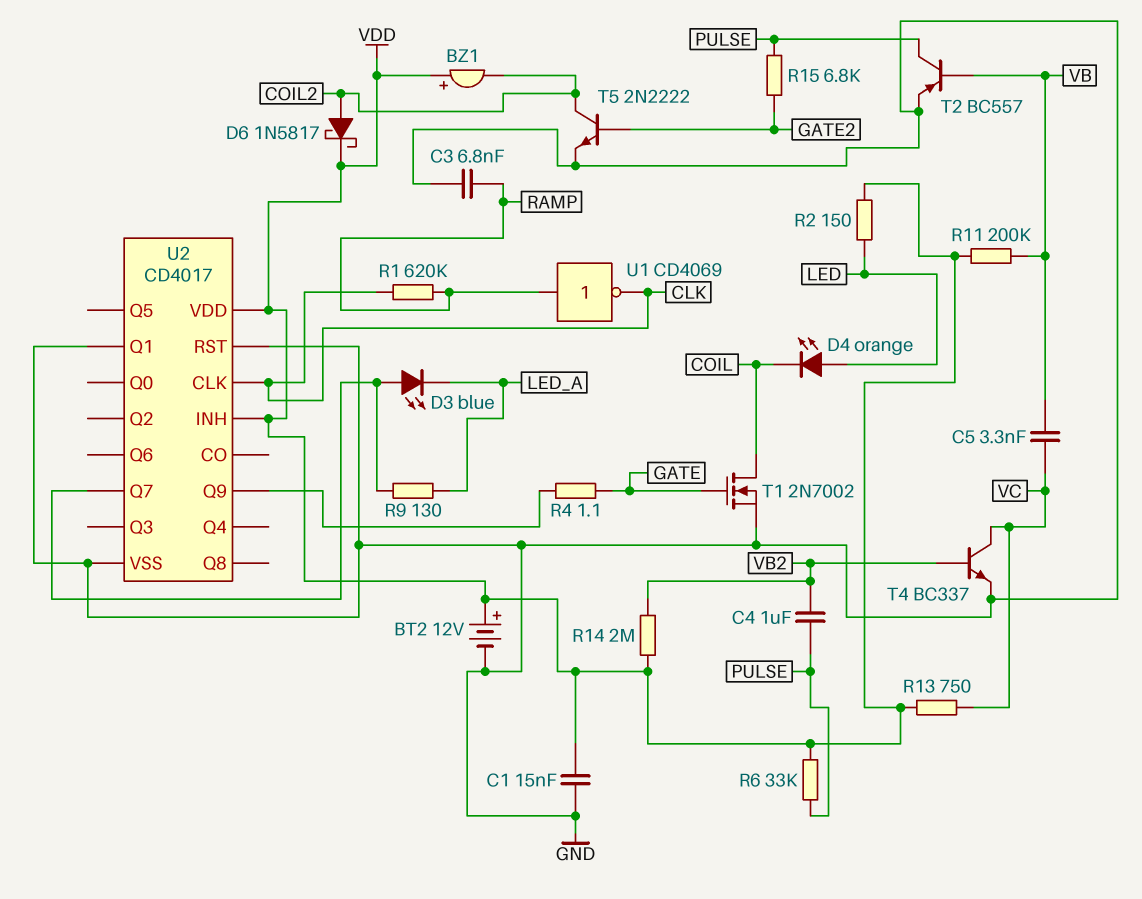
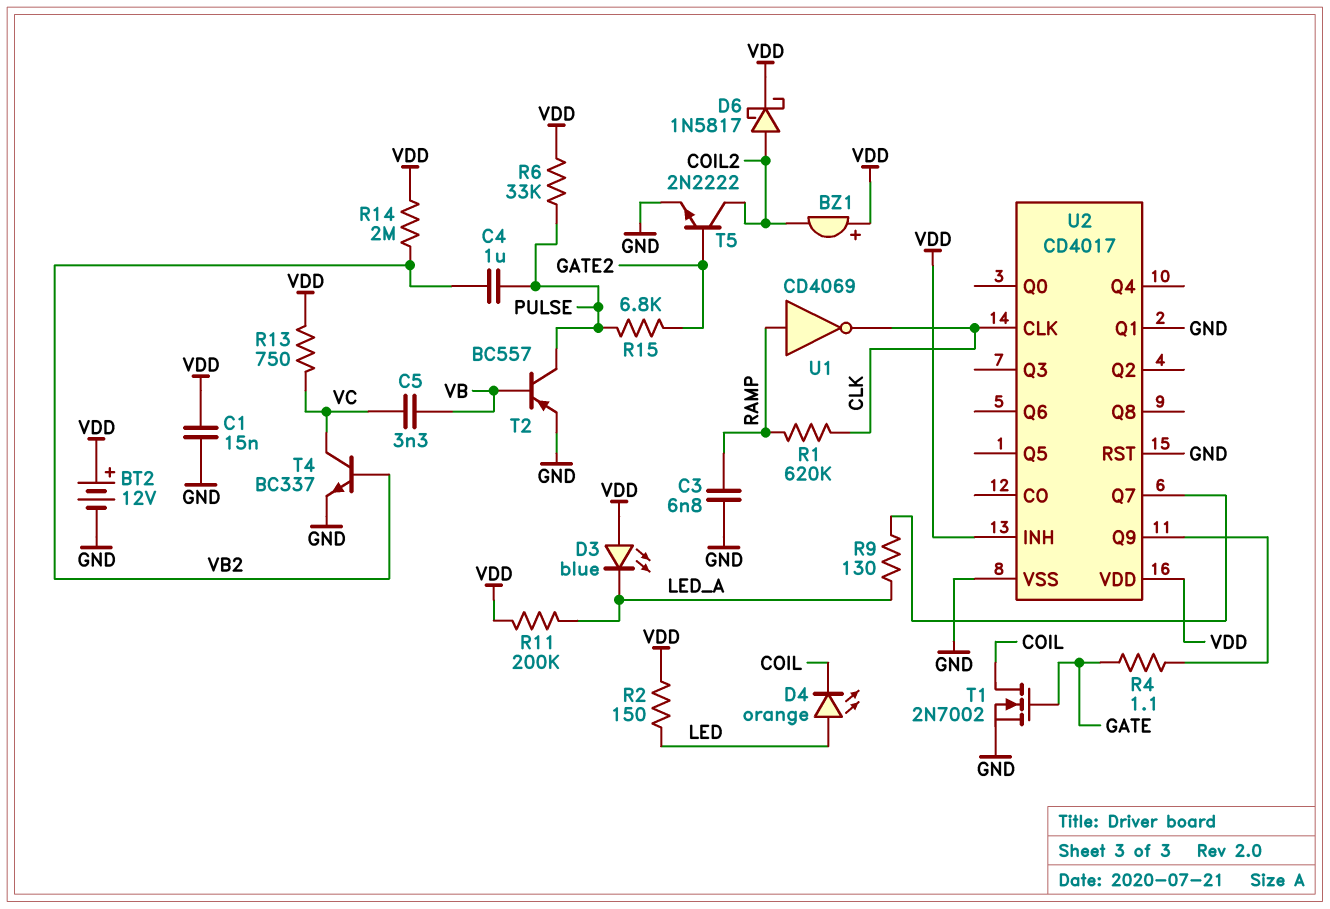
D3: LED blue (A U2/Q7, K LED_A) -> LED blue (A VDD, K LED_A)
R11: 200k (VB, VDD) -> 200k (LED_A, VDD)

